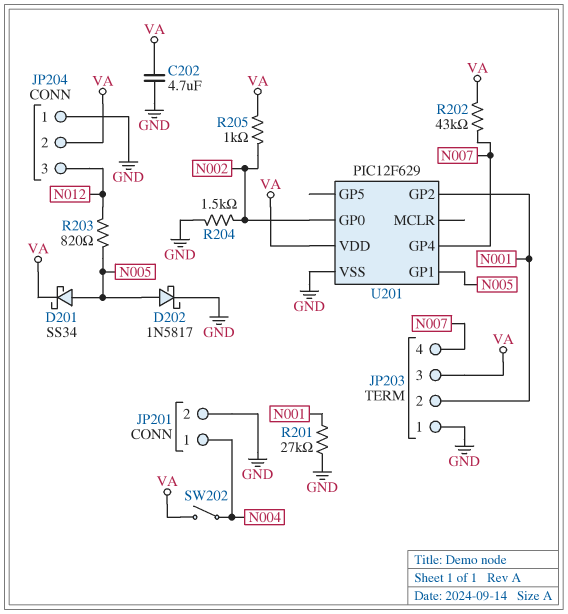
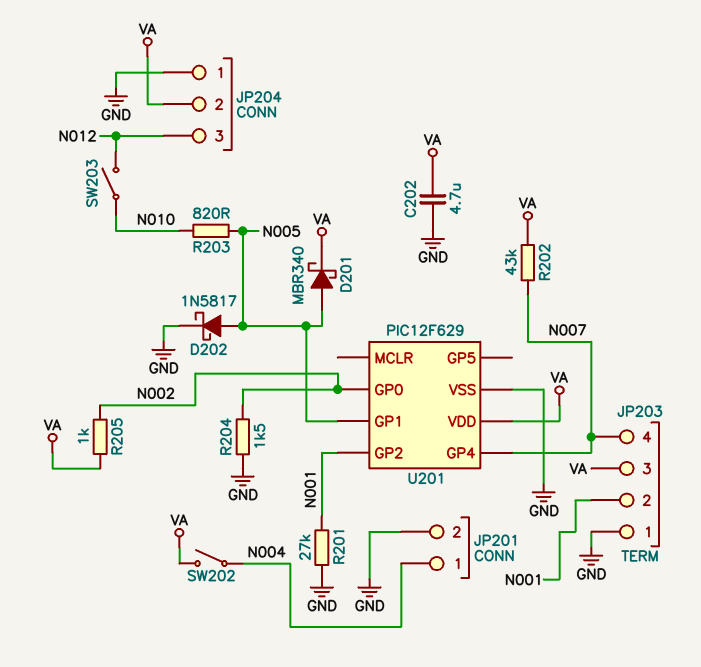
D201: schottky SS34 (A N005, K VA) -> schottky MBR340 (A N005, K VA)
R203: 820 (N005, N012) -> 820 (N005, N010)
SW203: none -> switch (N010, N012)

